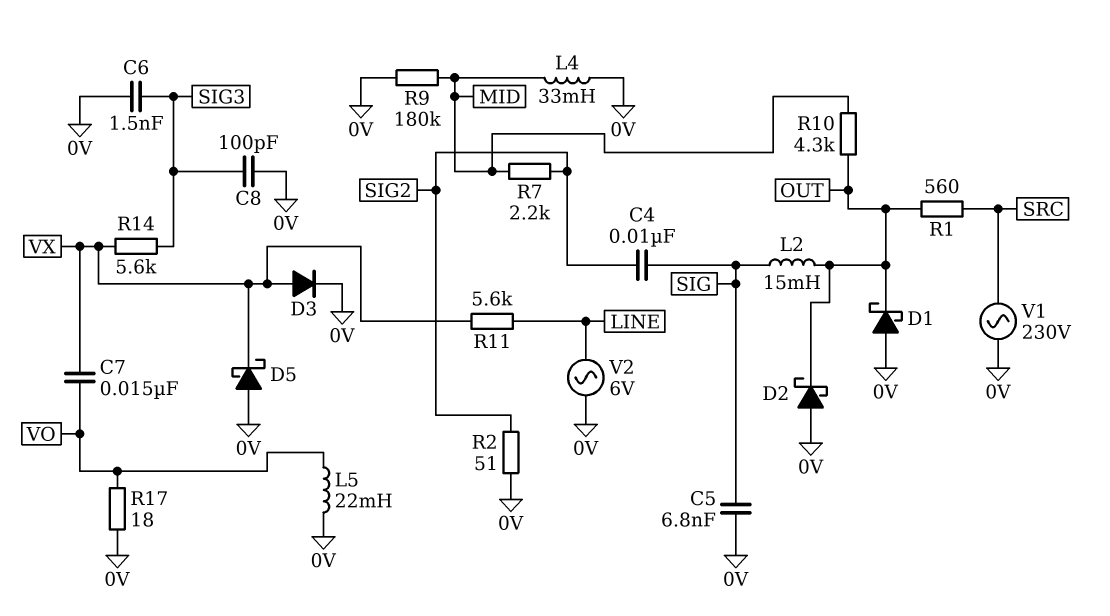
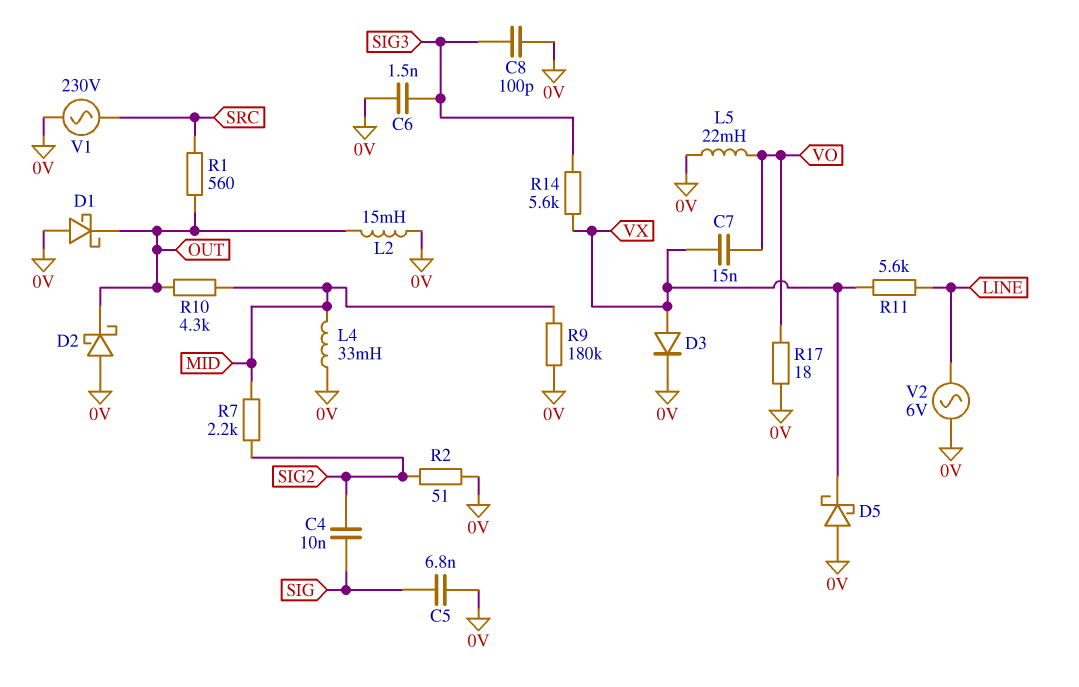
L2: 15mH (OUT, SIG) -> 15mH (0V, OUT)

